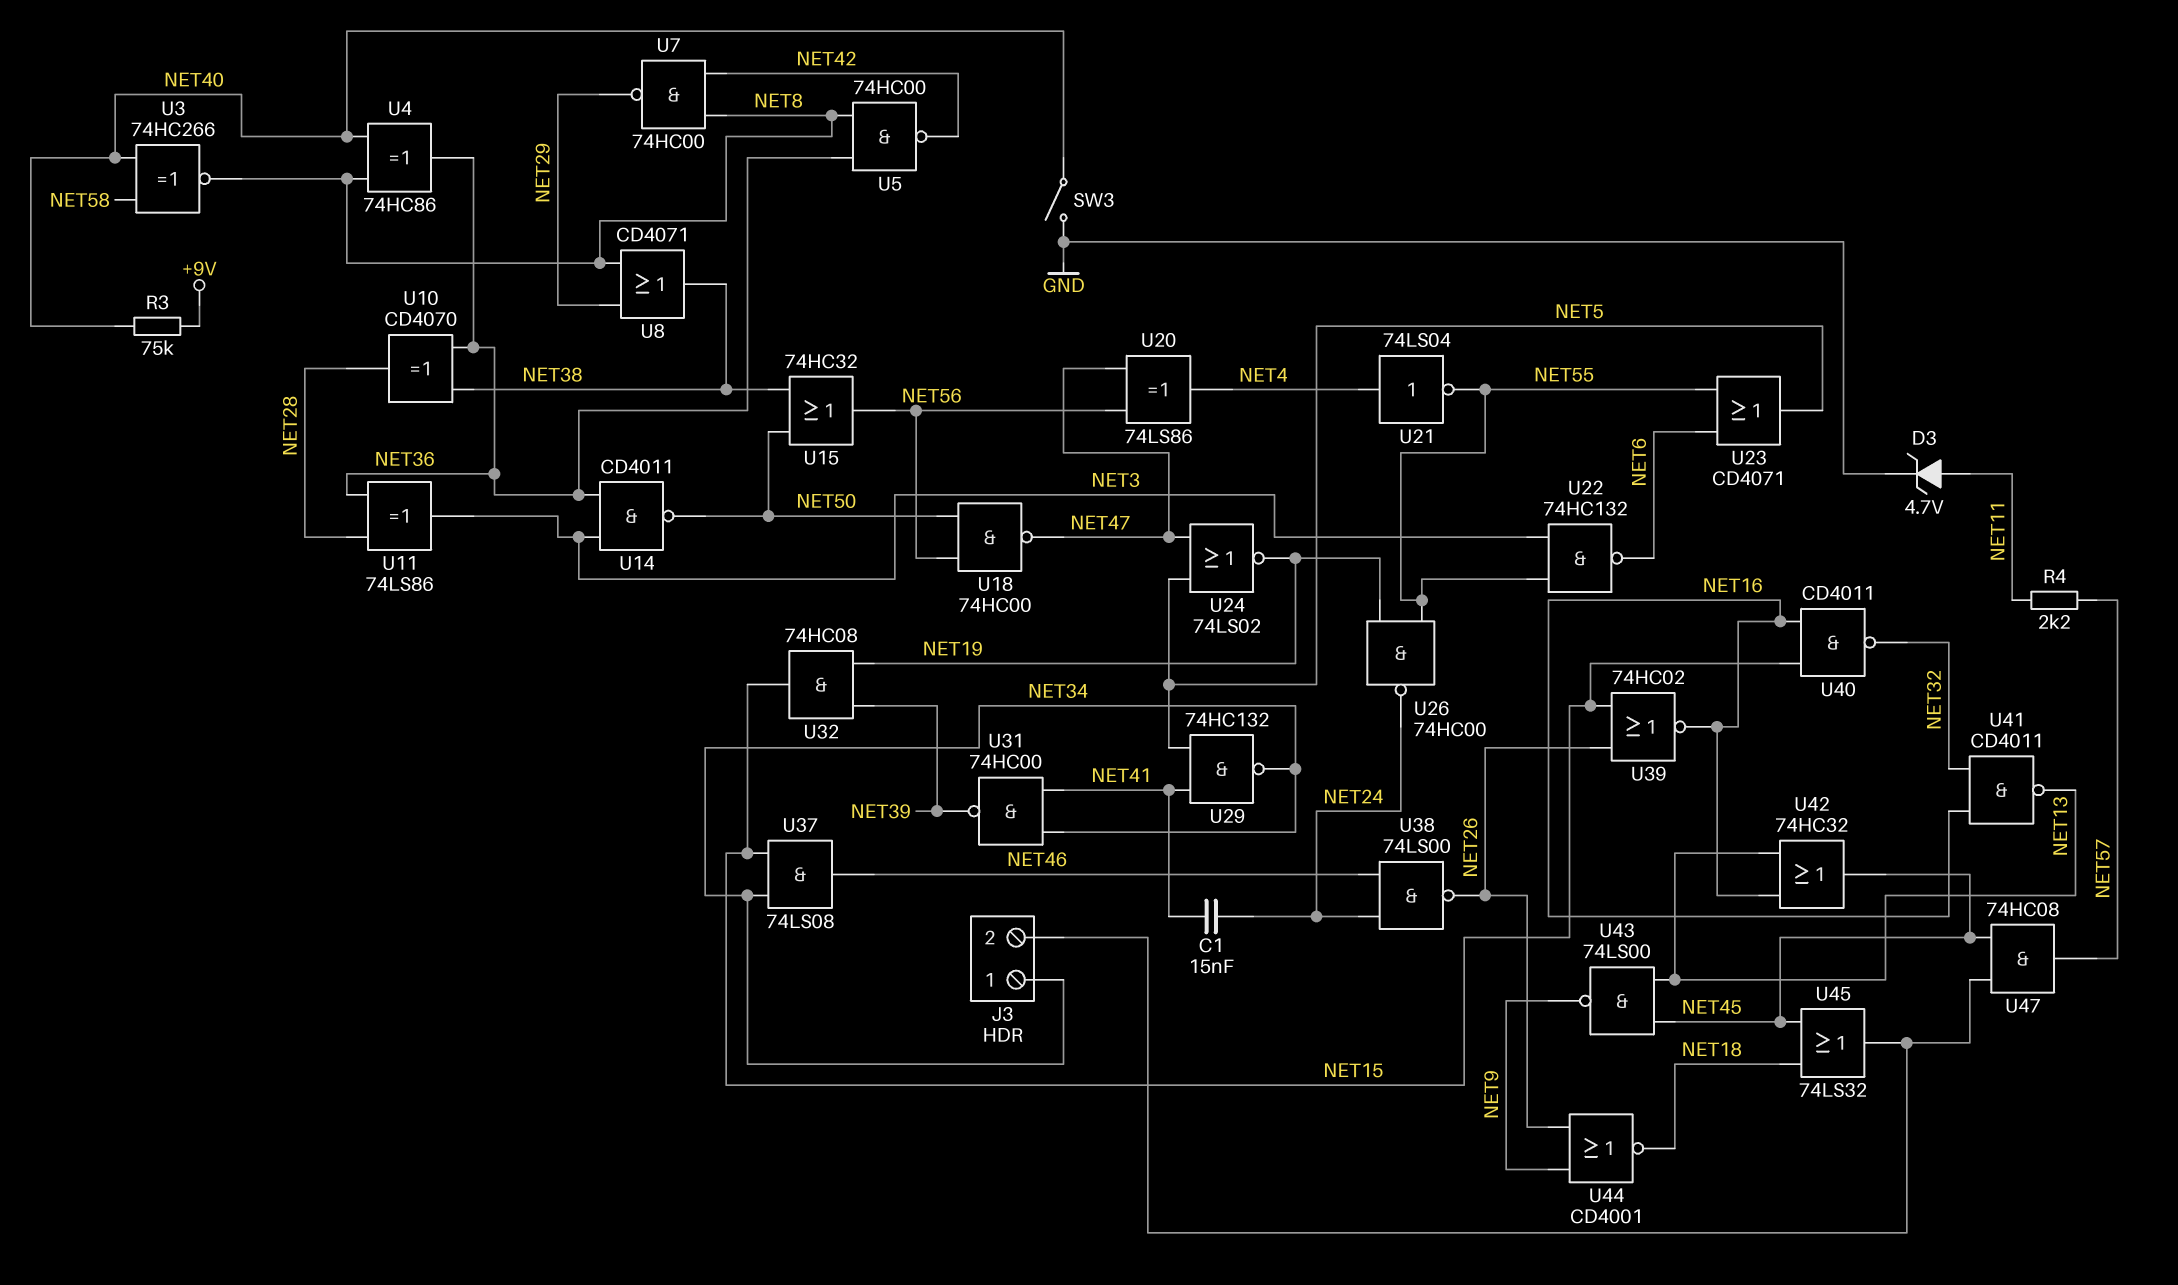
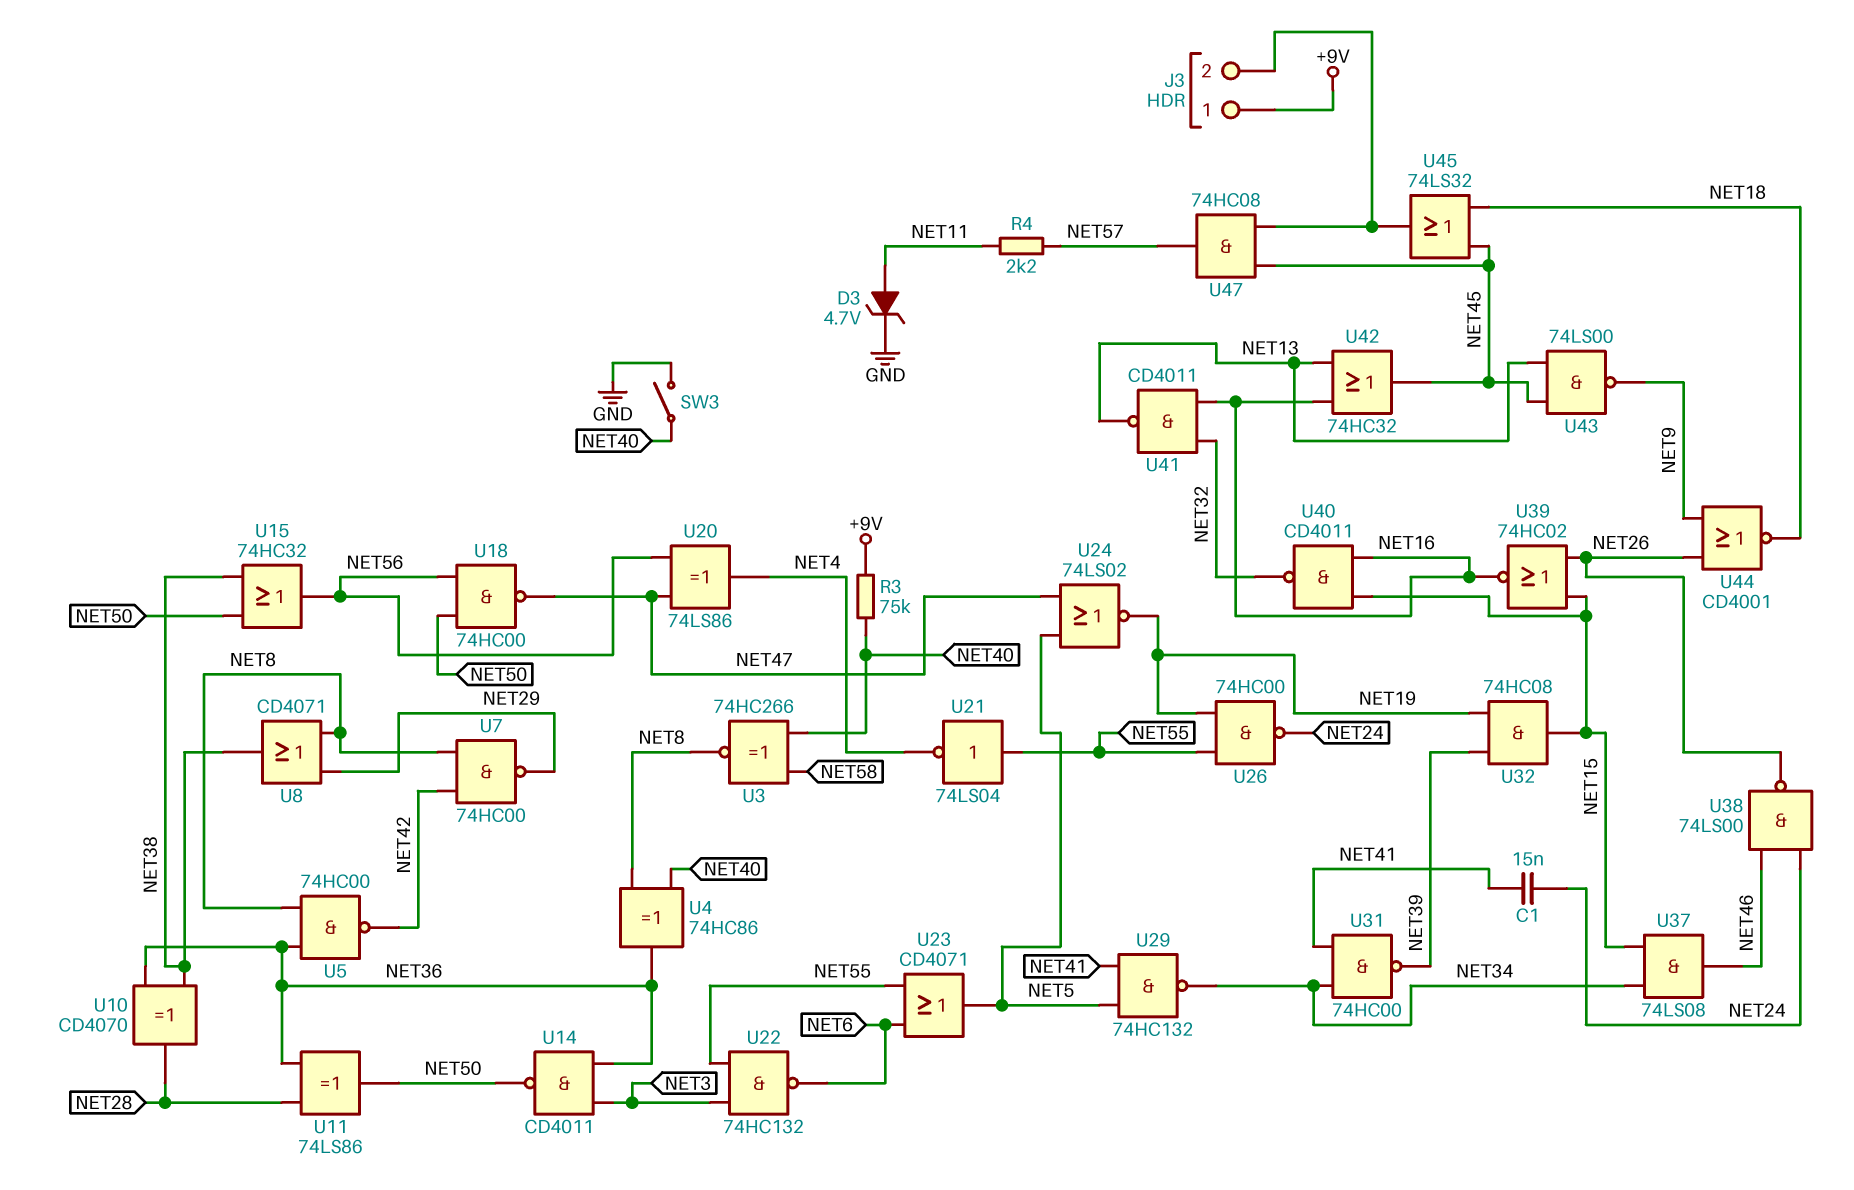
J3 pin 1: NET34 -> +9V
U11: XOR 74LS86 (in NET28, in NET36, out NET3) -> XOR 74LS86 (in NET28, in NET36, out NET50)
U21: NOT 74LS04 (in NET4, out NET55) -> NOT 74LS04 (in NET55, out NET4)

